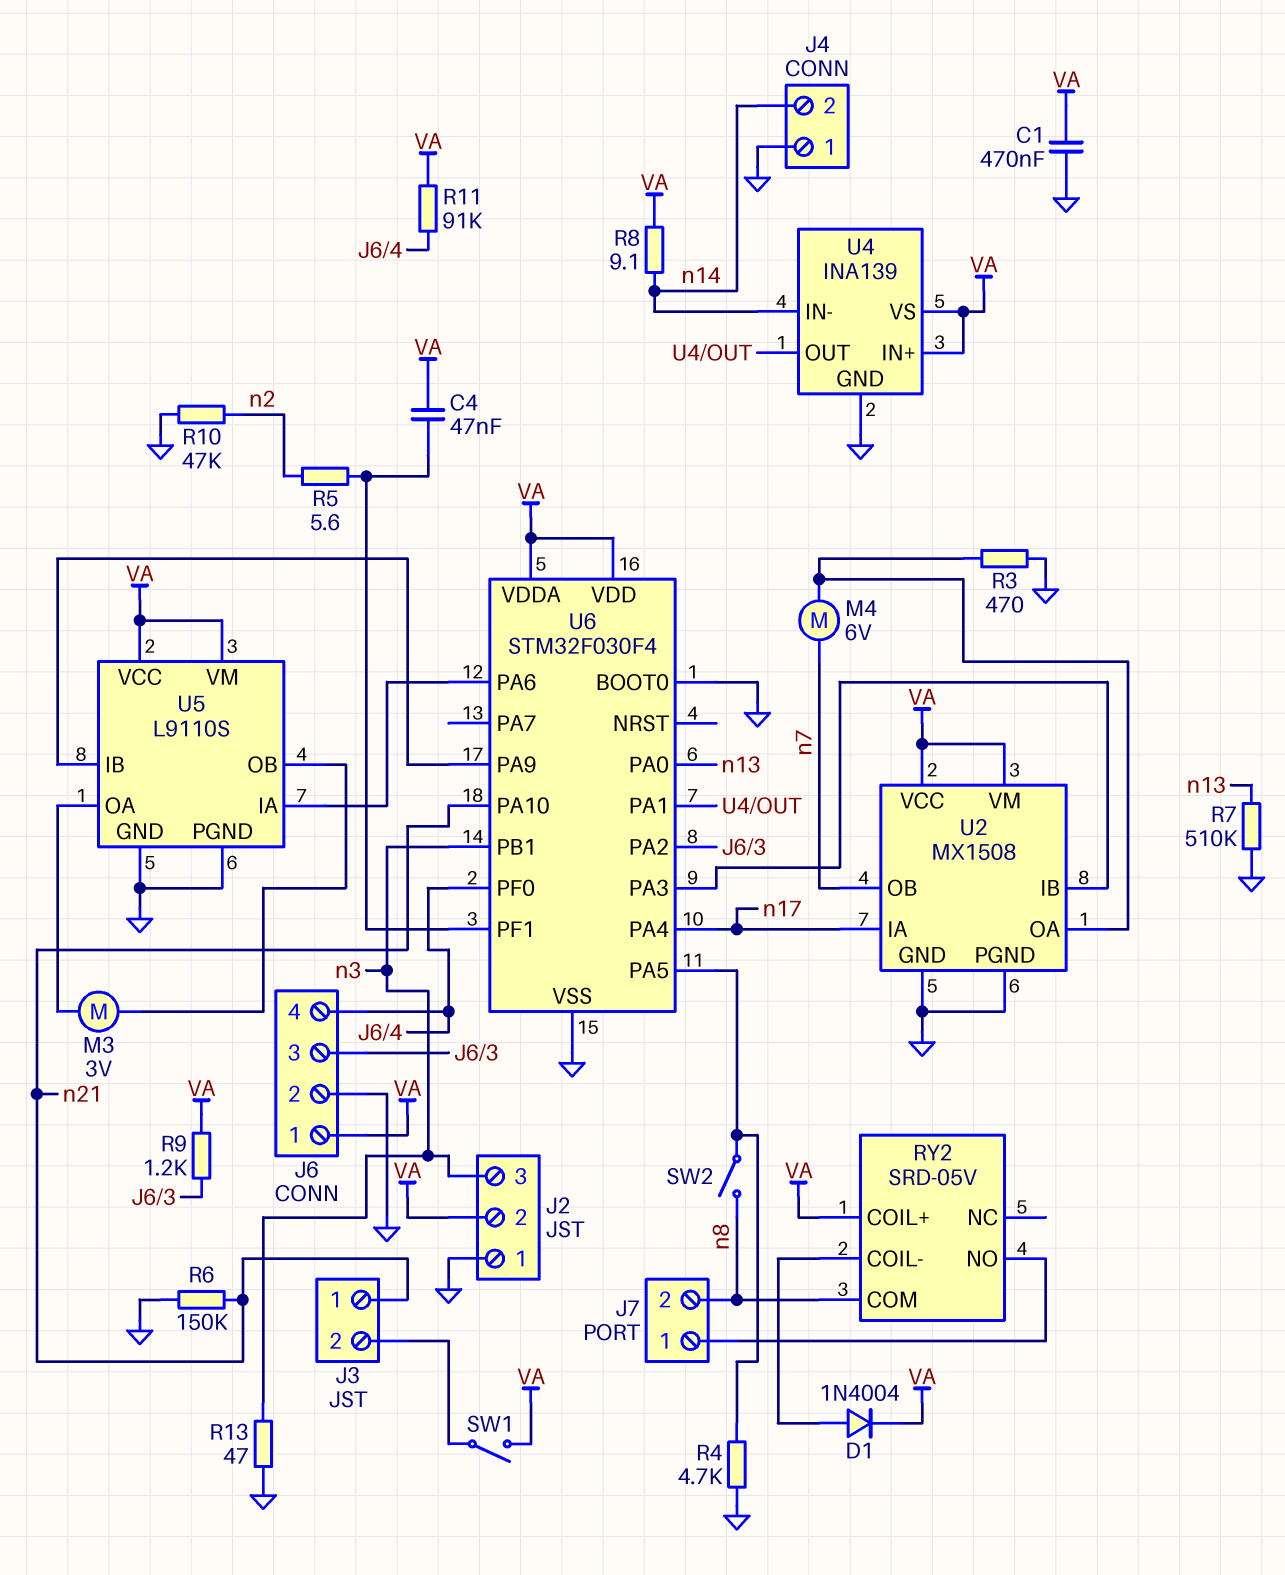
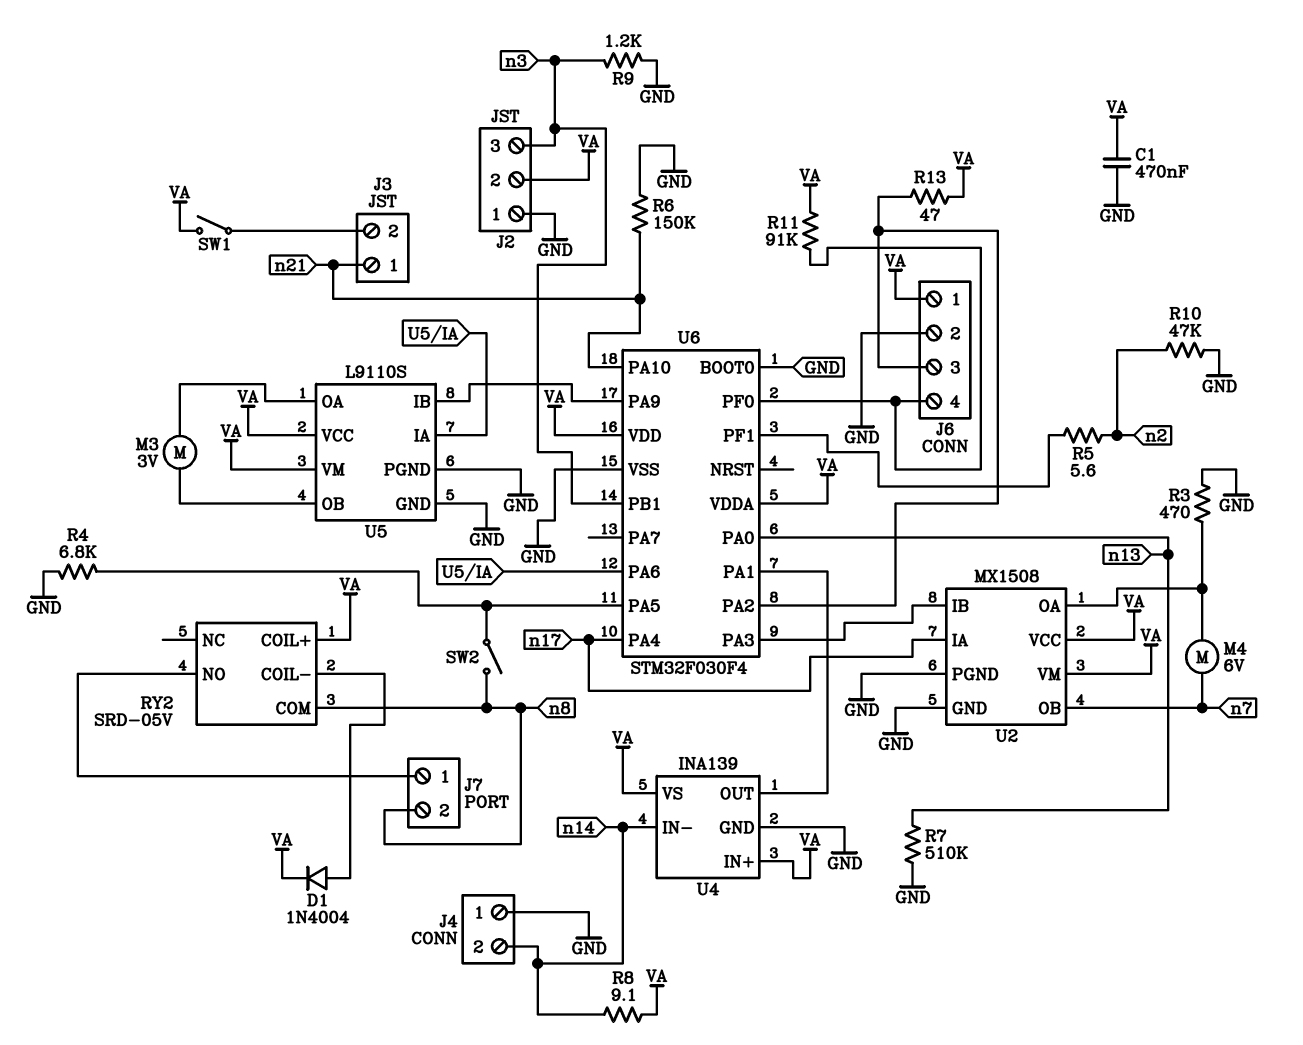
C4: 47nF (U6/PF1, VA) -> none
R4: 4.7k (GND, U6/PA5) -> 6.8k (GND, U6/PA5)
R9: 1.2k (J6/3, VA) -> 1.2k (GND, n3)
R13: 47 (GND, n3) -> 47 (J6/3, VA)

